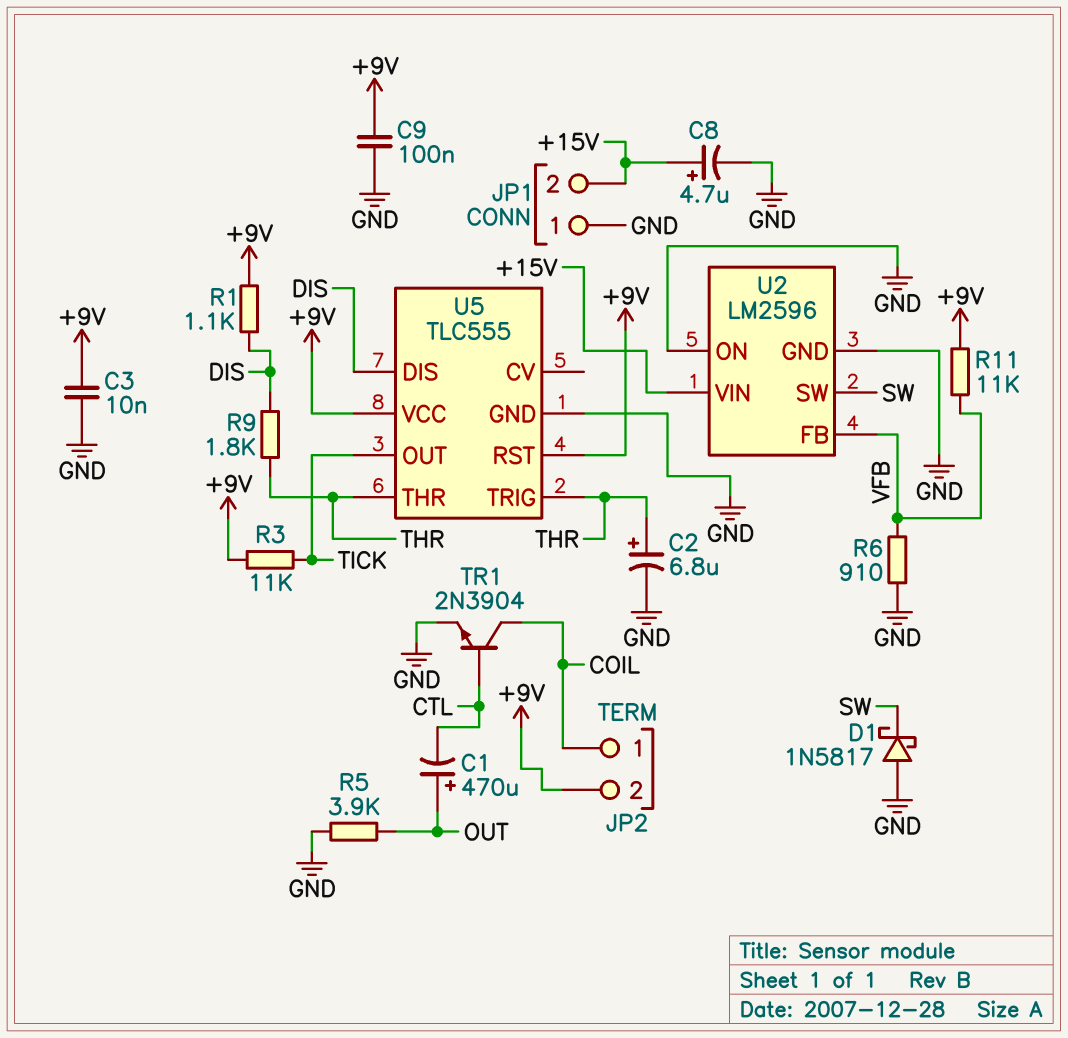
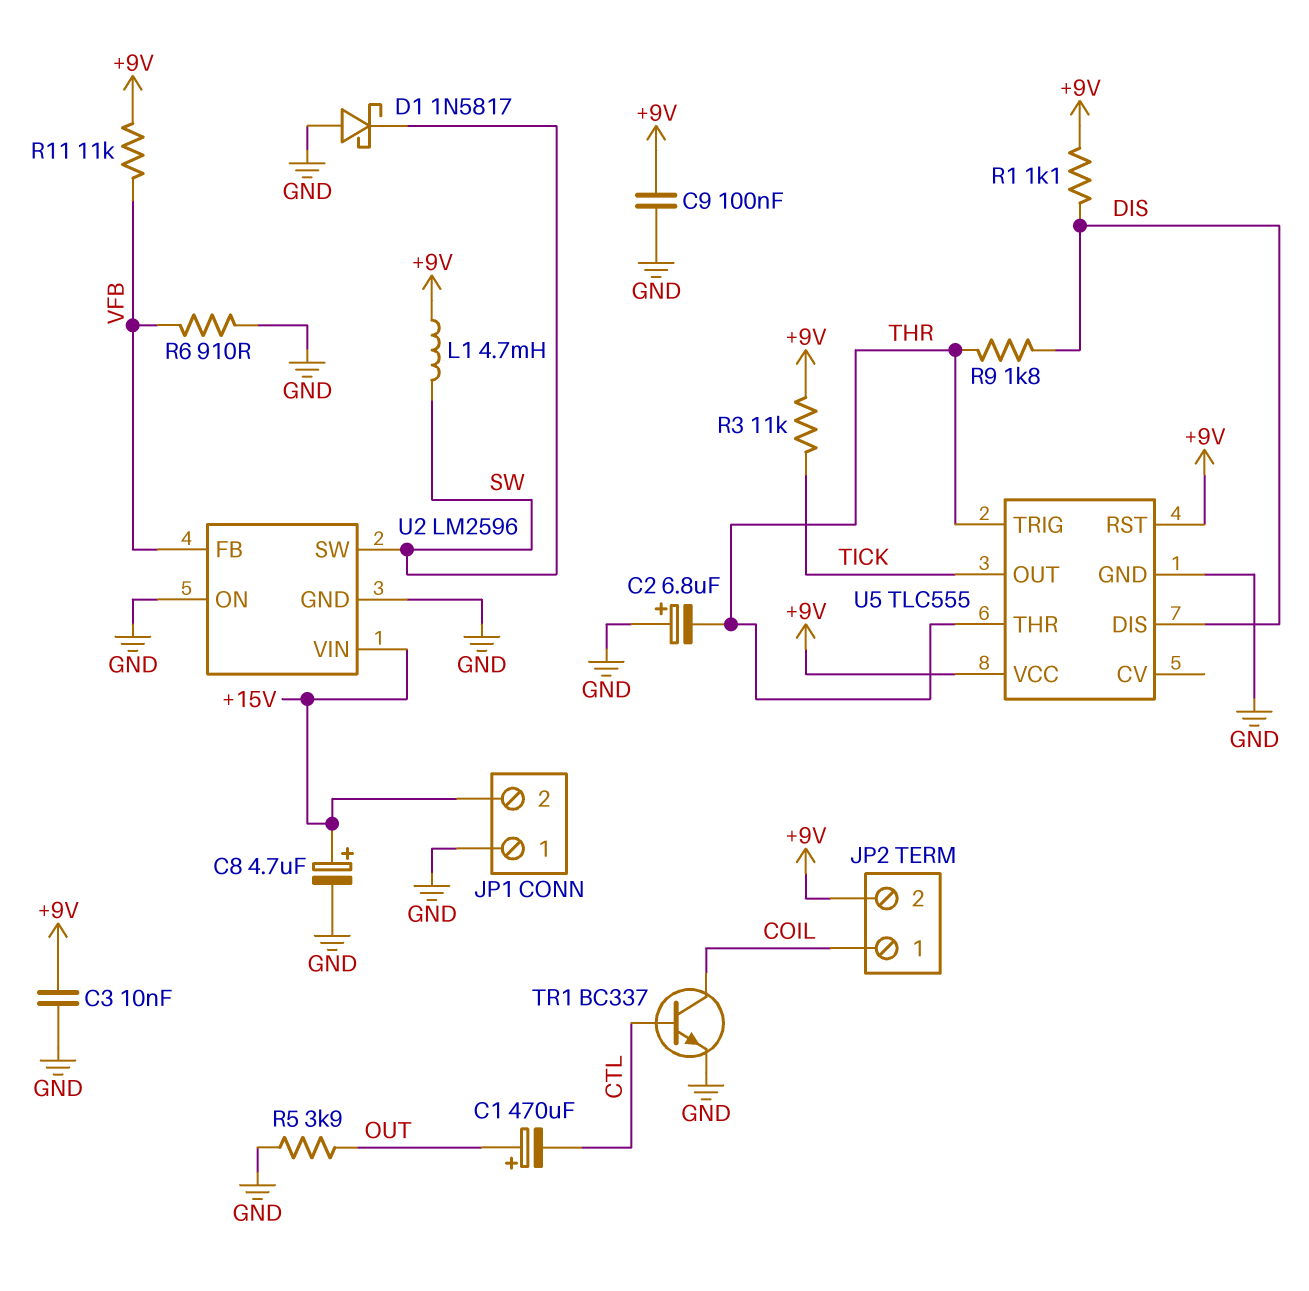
C2: 6.8uF (plus THR, minus GND) -> 6.8uF (plus GND, minus THR)
L1: none -> 4.7mH (+9V, SW)
TR1: NPN 2N3904 (B CTL, C COIL, E GND) -> NPN BC337 (B CTL, C COIL, E GND)

